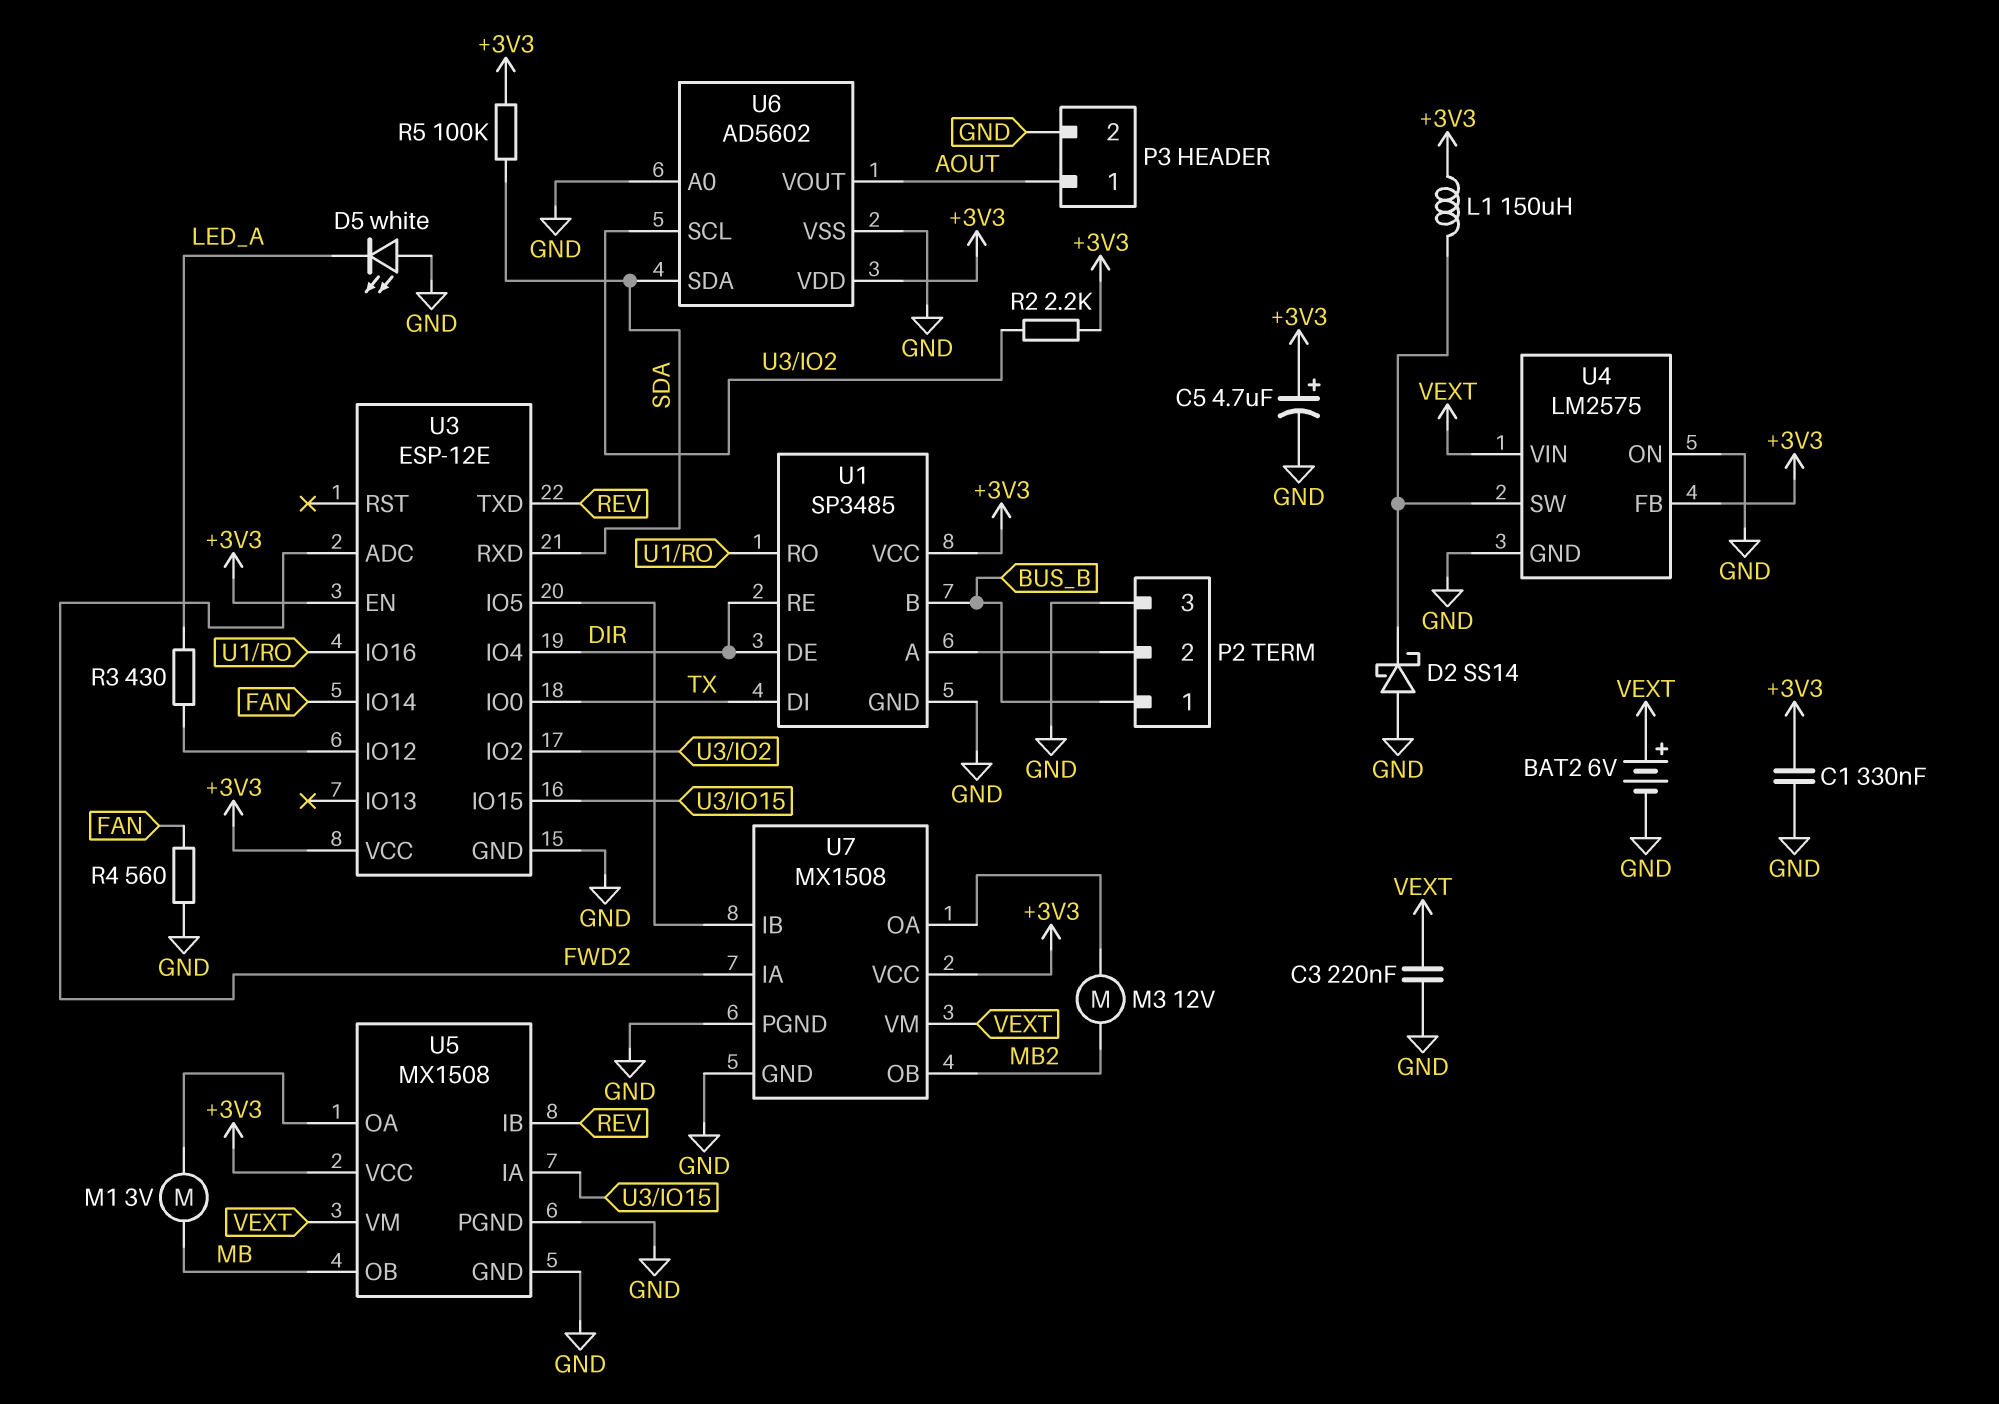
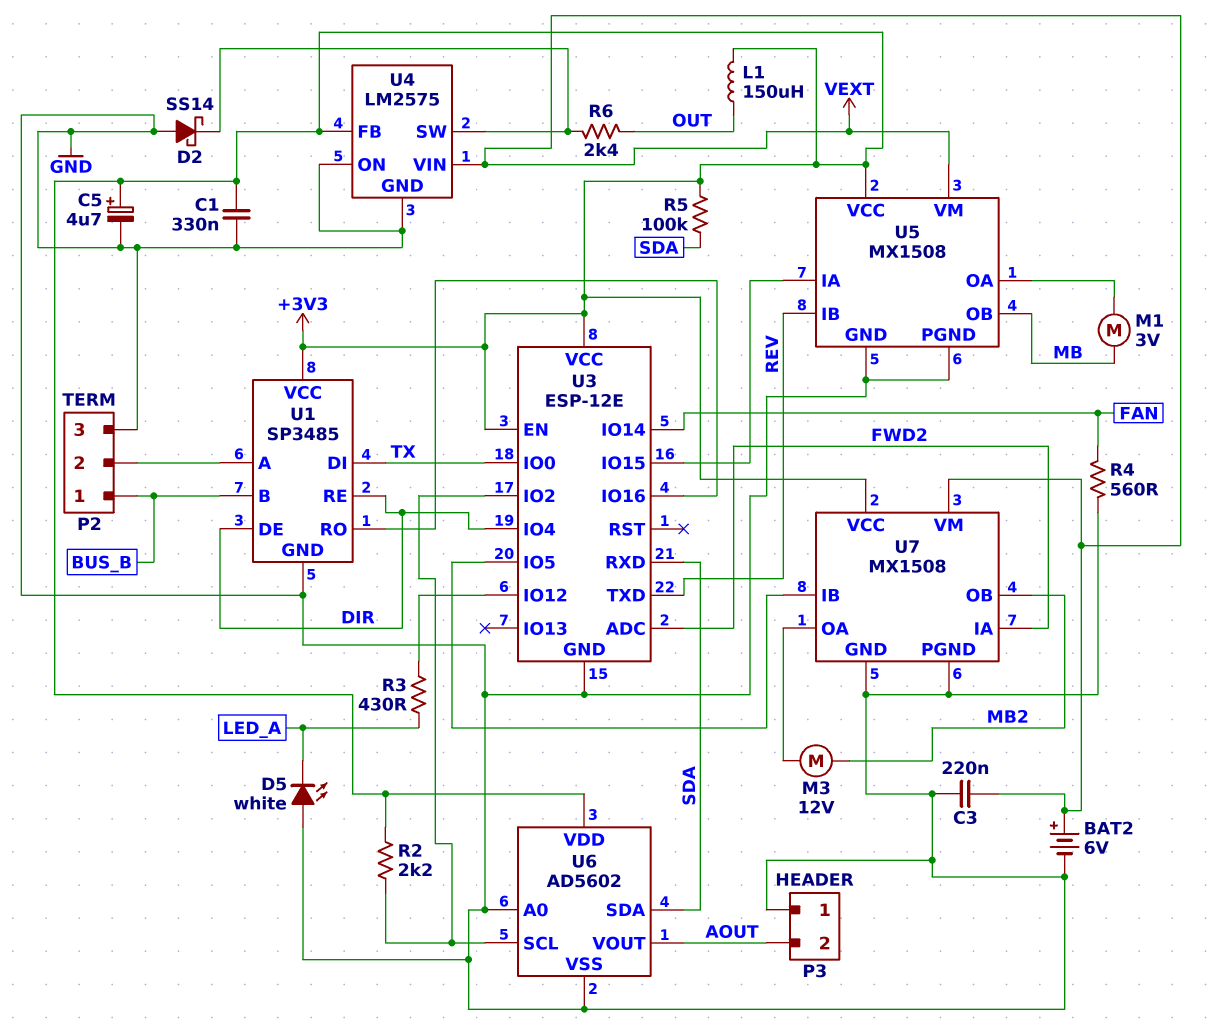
L1: 150uH (+3V3, U4/SW) -> 150uH (+3V3, OUT)
P3 pin 1: AOUT -> GND
P3 pin 2: GND -> AOUT
R6: none -> 2.4k (OUT, U4/SW)

